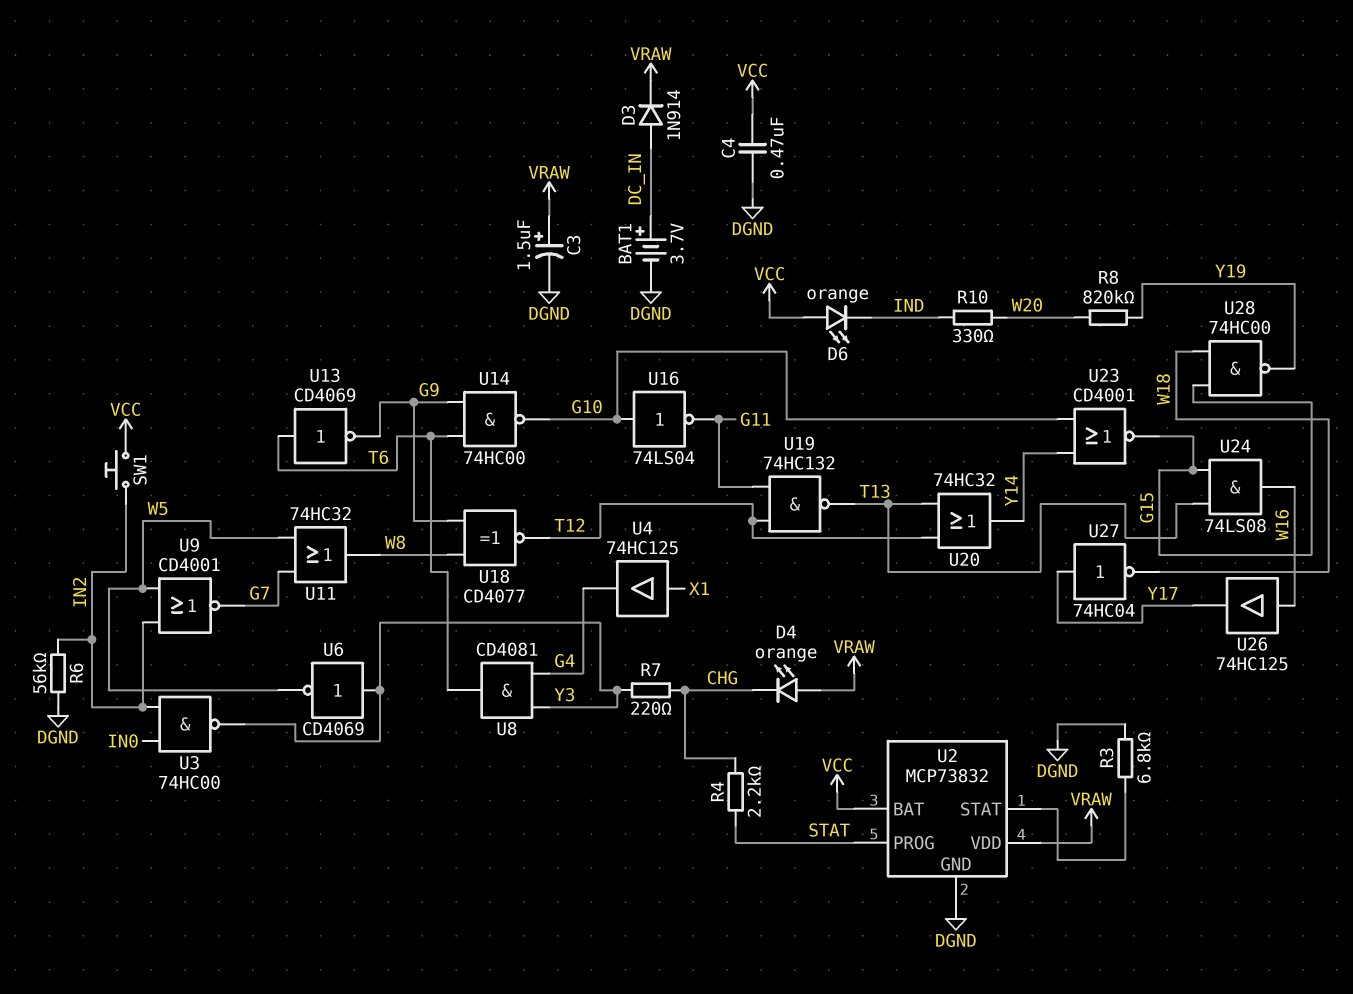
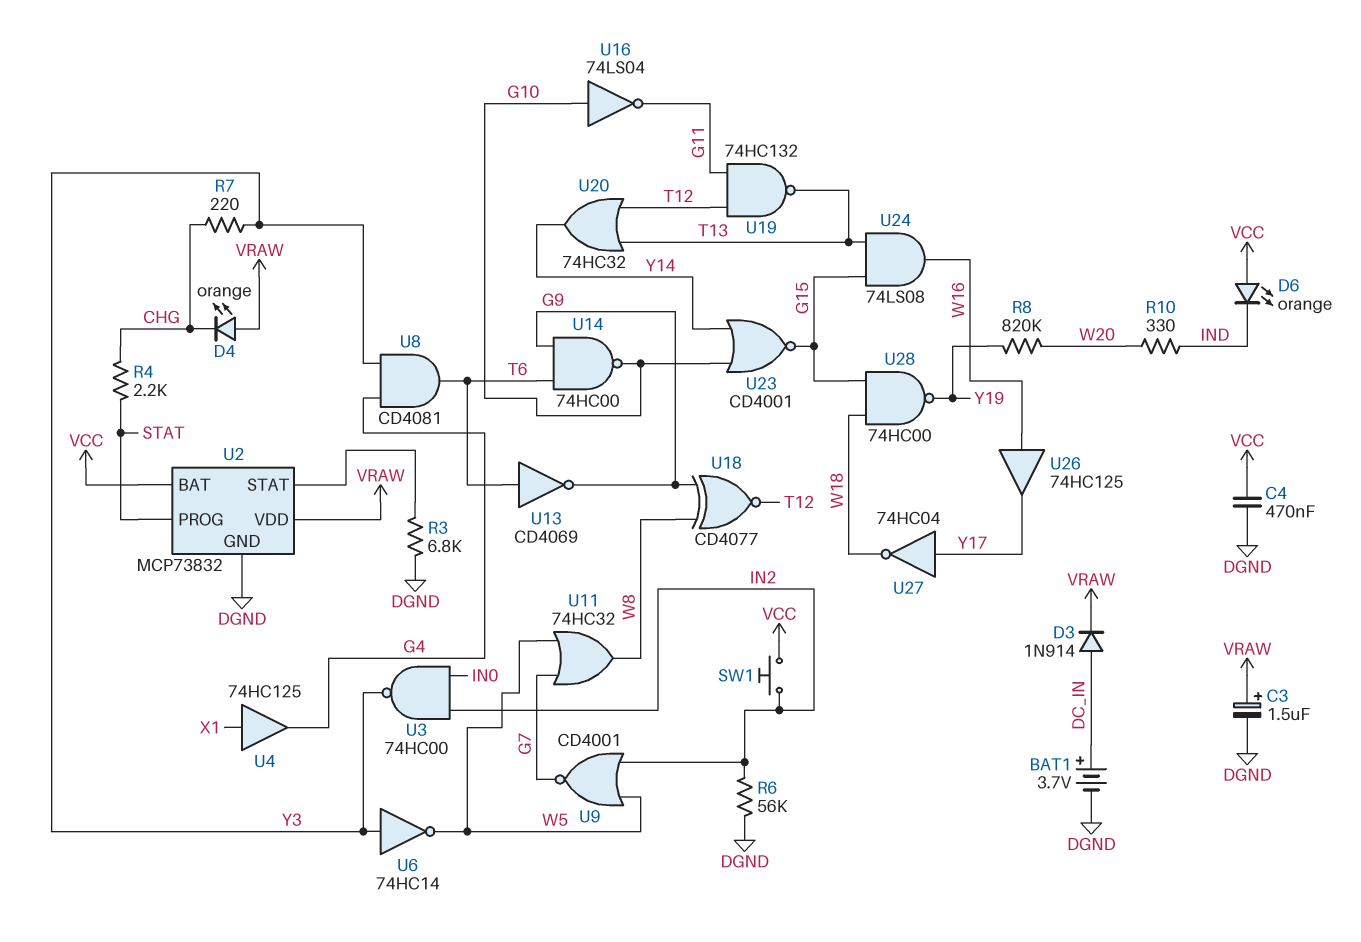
U6: NOT CD4069 (in Y3, out W5) -> NOT 74HC14 (in Y3, out W5)

